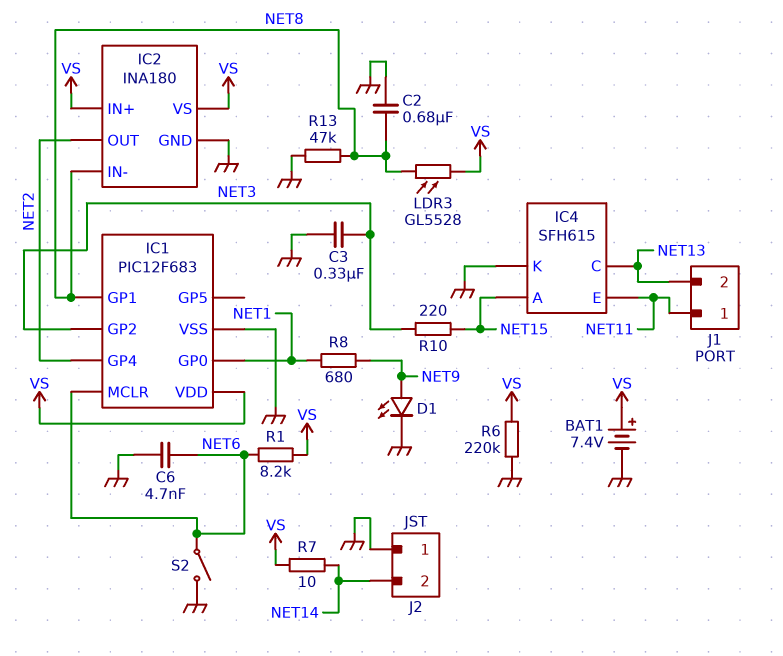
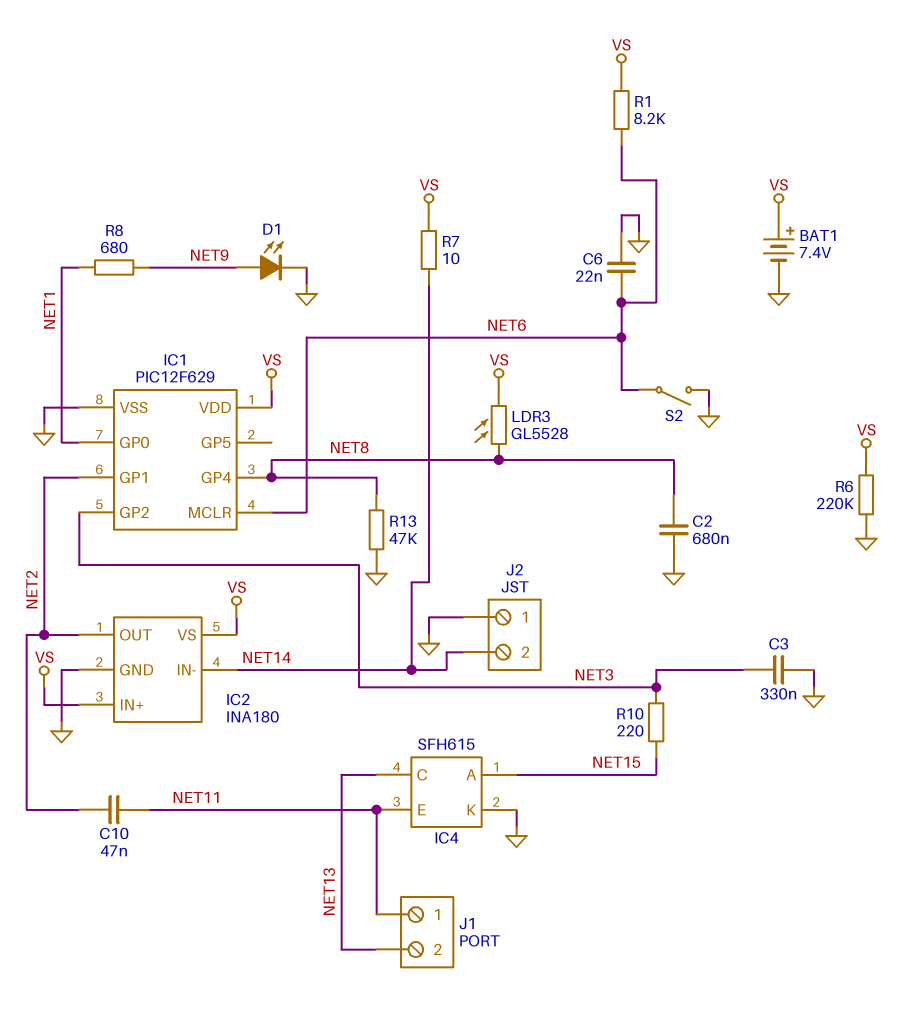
C6: 4.7nF (GND, NET6) -> 22nF (GND, NET6)
C10: none -> 47nF (NET2, NET11)
IC1: PIC12F683 -> PIC12F629
IC1 pin GP1: NET8 -> NET2
IC1 pin GP4: NET2 -> NET8
IC2 pin IN-: NET8 -> NET14

